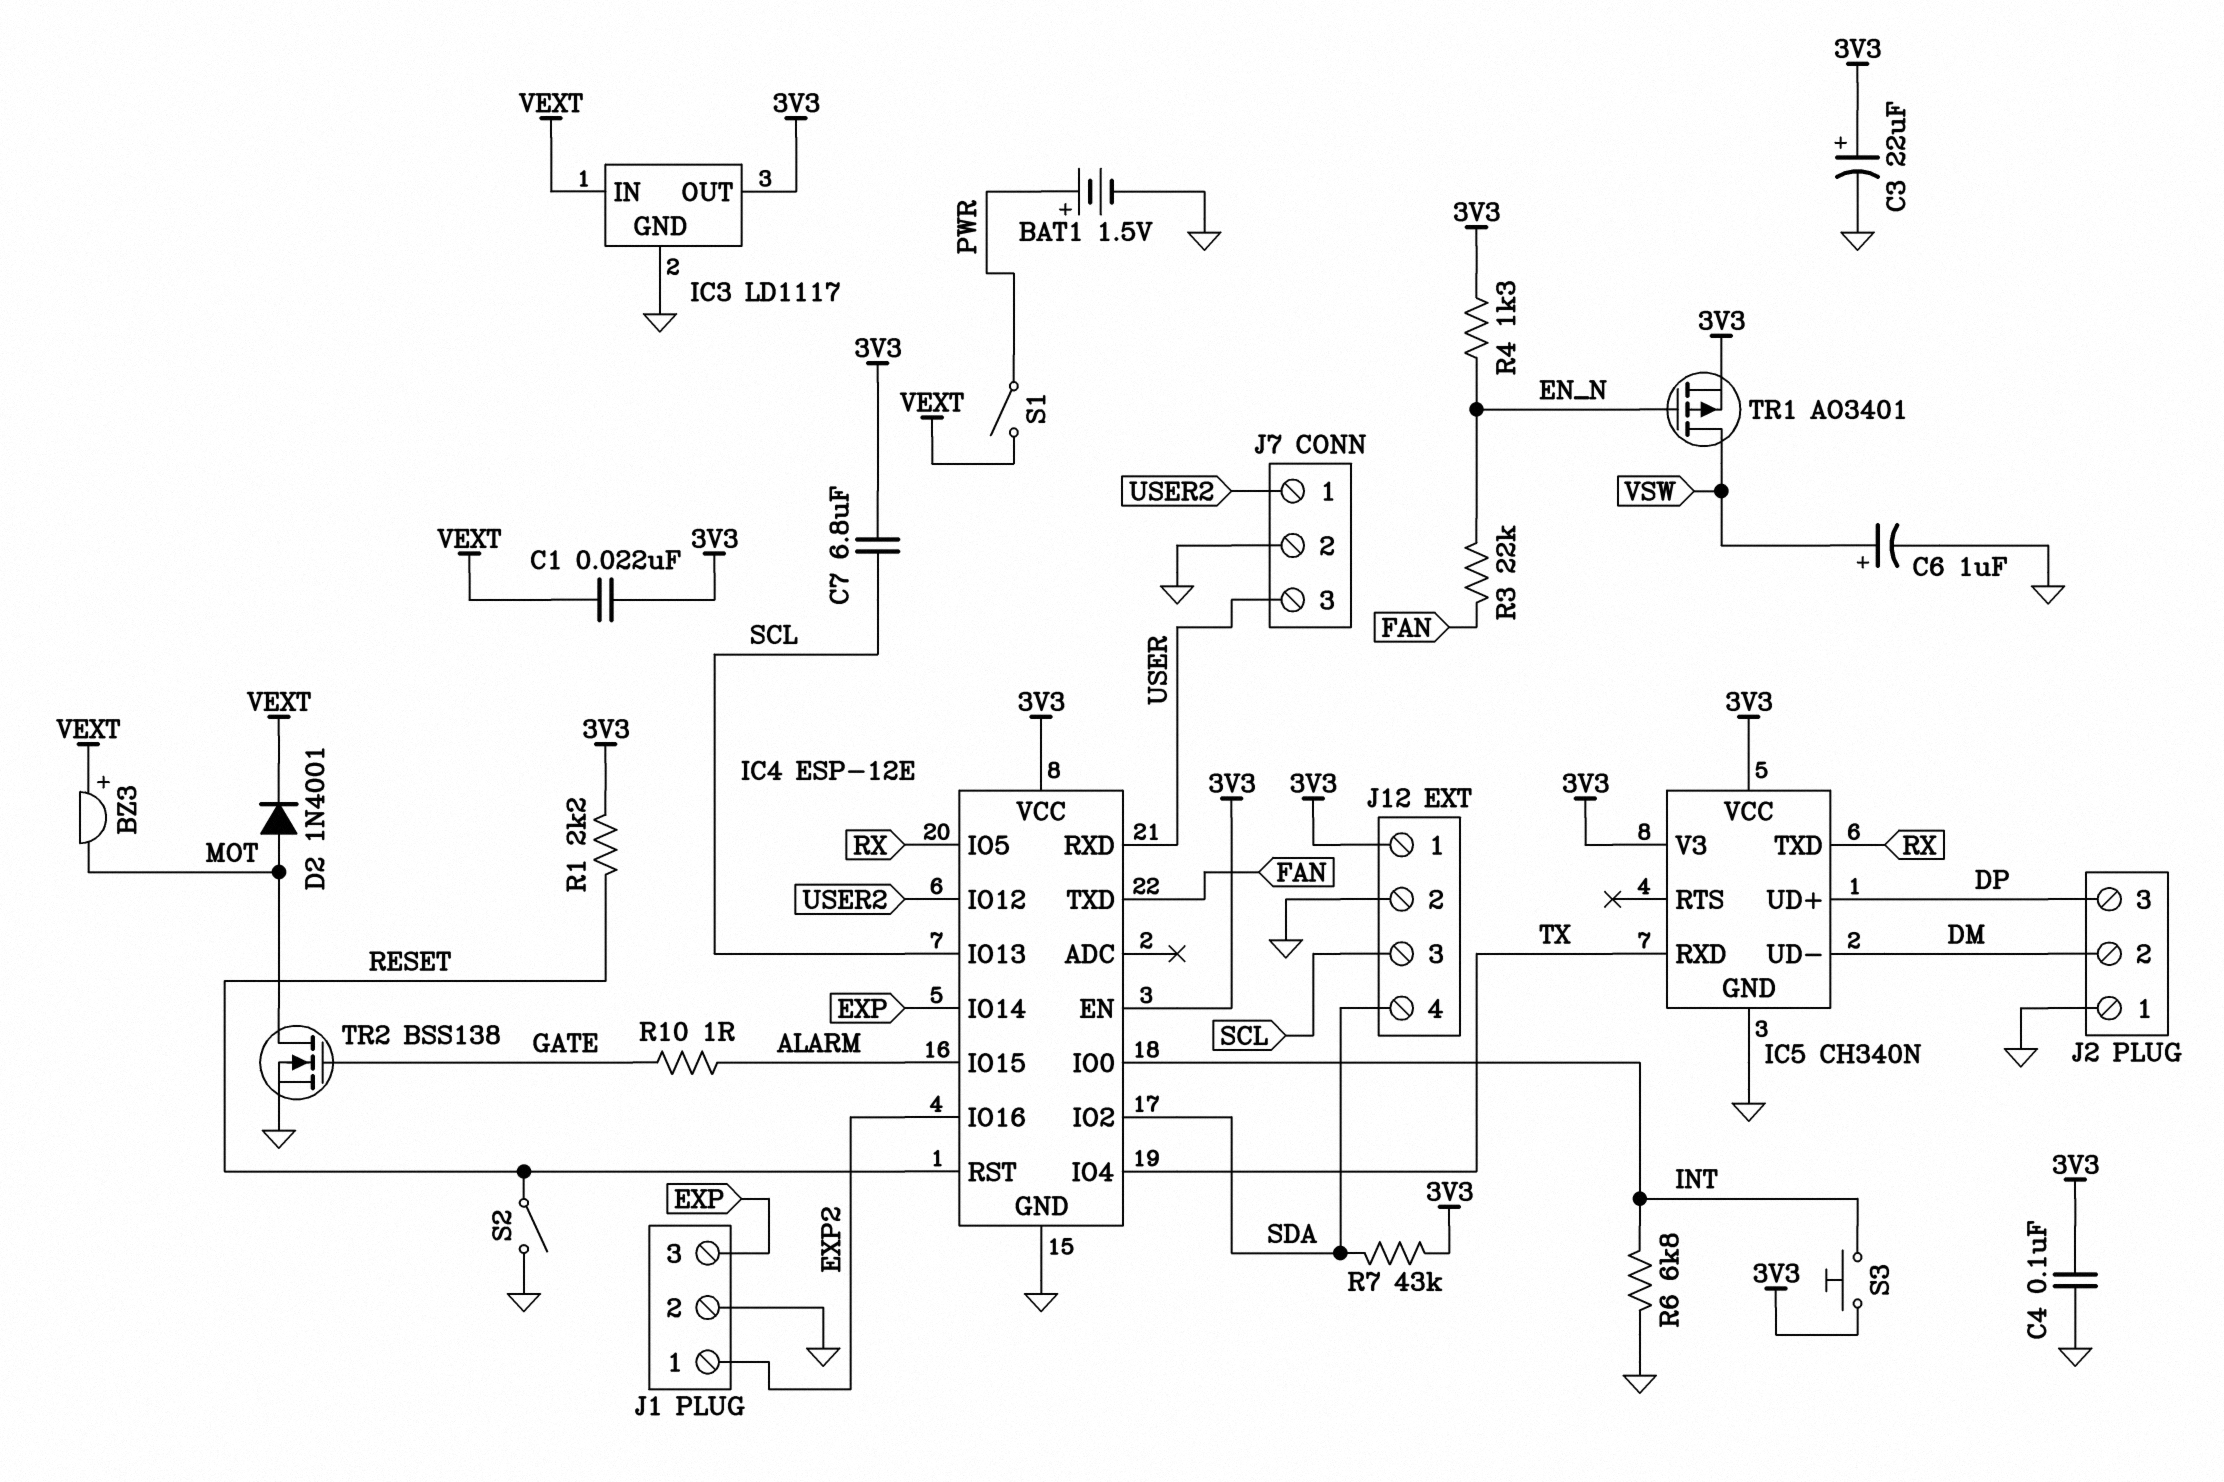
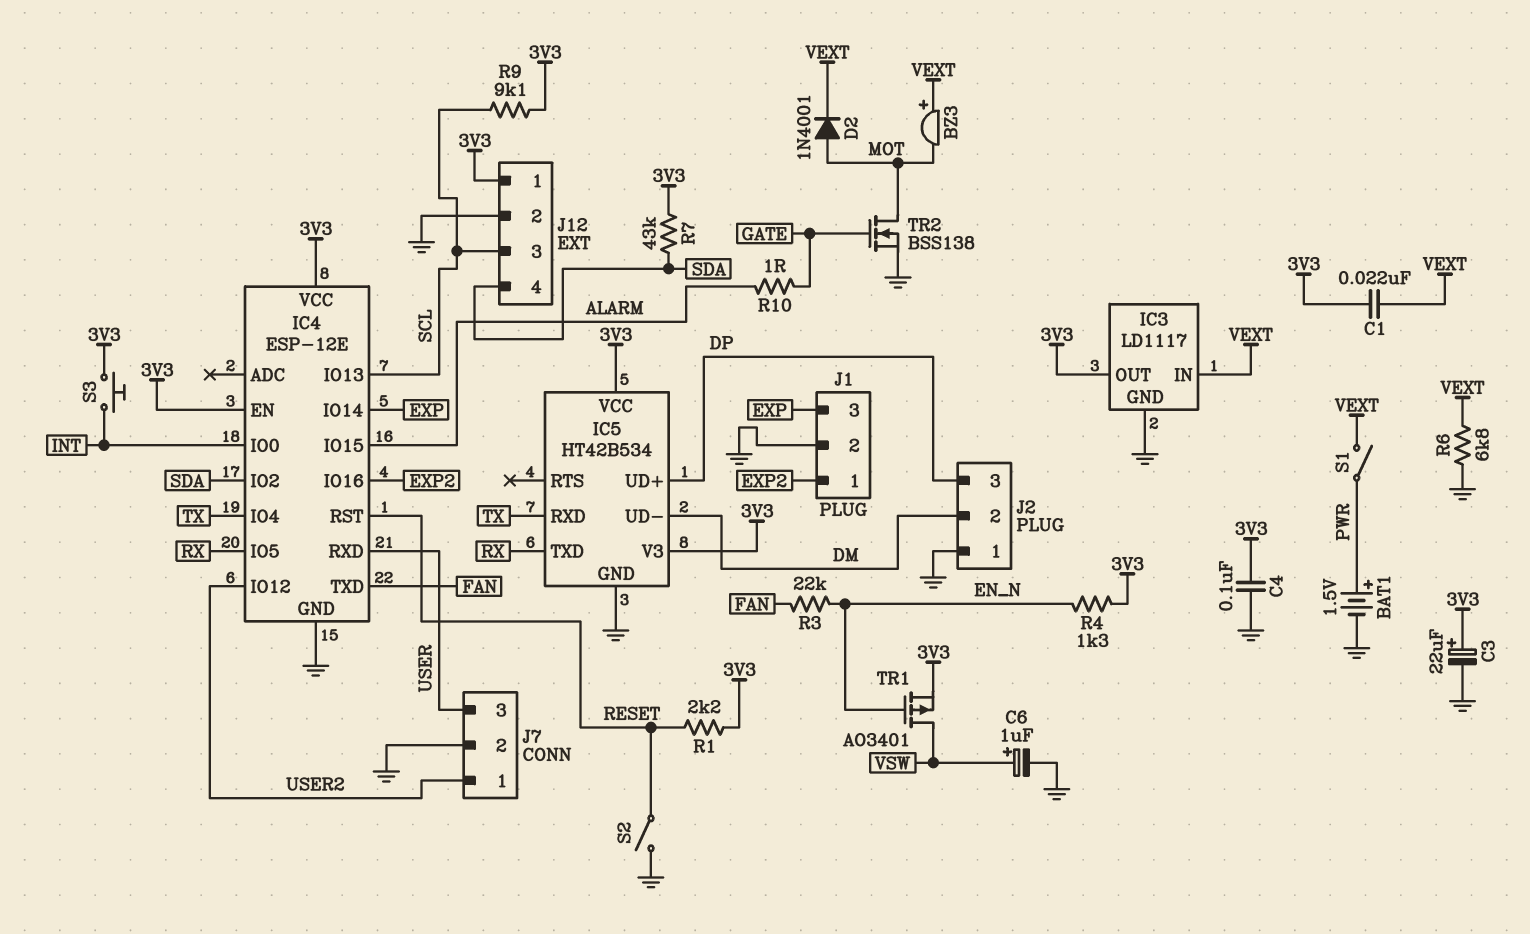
C7: 6.8uF (3V3, SCL) -> none
IC5: CH340N -> HT42B534
R6: 6.8k (GND, INT) -> 6.8k (GND, VEXT)
R9: none -> 9.1k (3V3, SCL)

